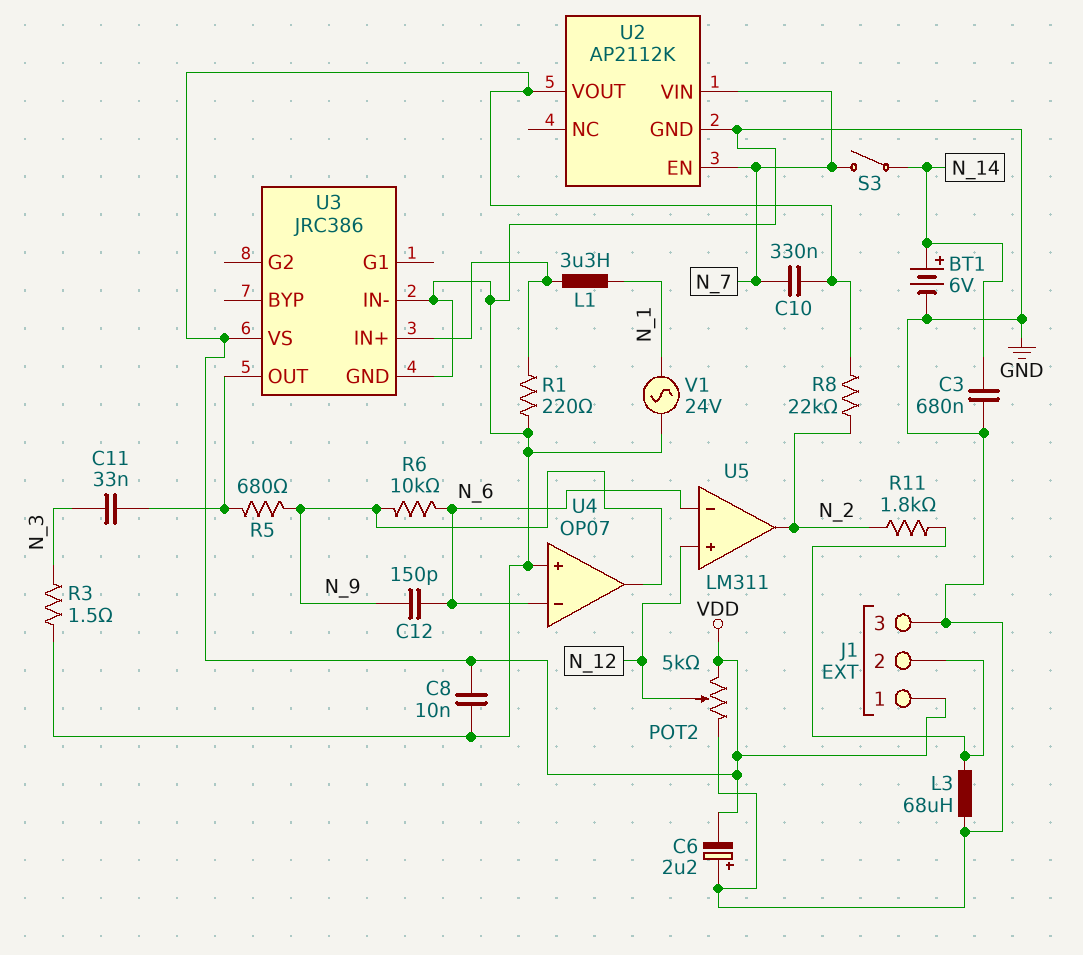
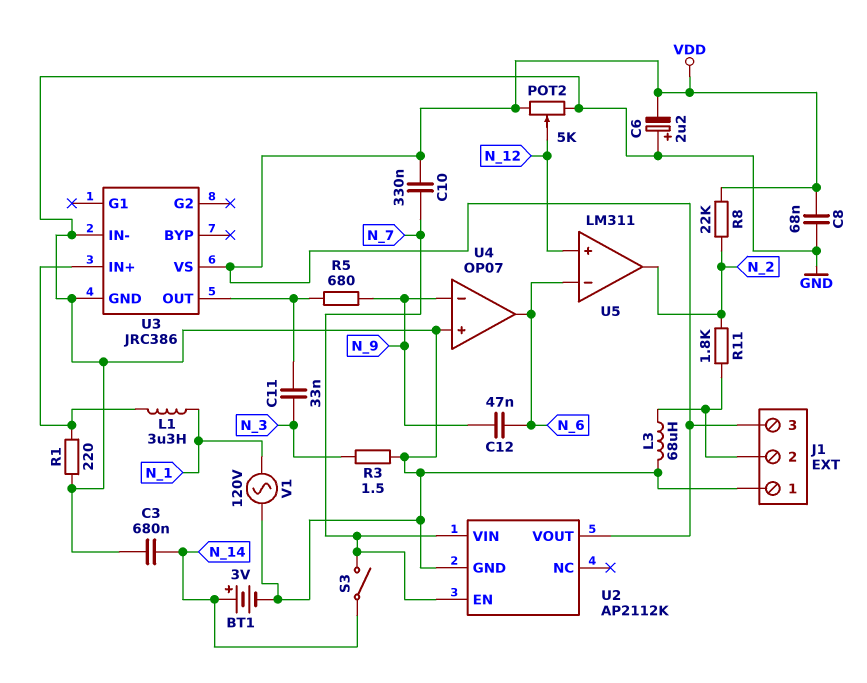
BT1: 6V (plus N_14, minus GND) -> 3V (plus N_14, minus GND)
C8: 10nF (GND, VDD) -> 68nF (GND, VDD)
C12: 150pF (N_6, N_9) -> 47nF (N_6, N_9)
J1 pin 1: VDD -> GND
J1 pin 3: GND -> VDD
R6: 10k (N_6, N_9) -> none
U4 pin in-: N_6 -> N_9
U4 pin out: N_9 -> N_6
V1: AC 24V (GND, N_1) -> AC 120V (GND, N_1)

